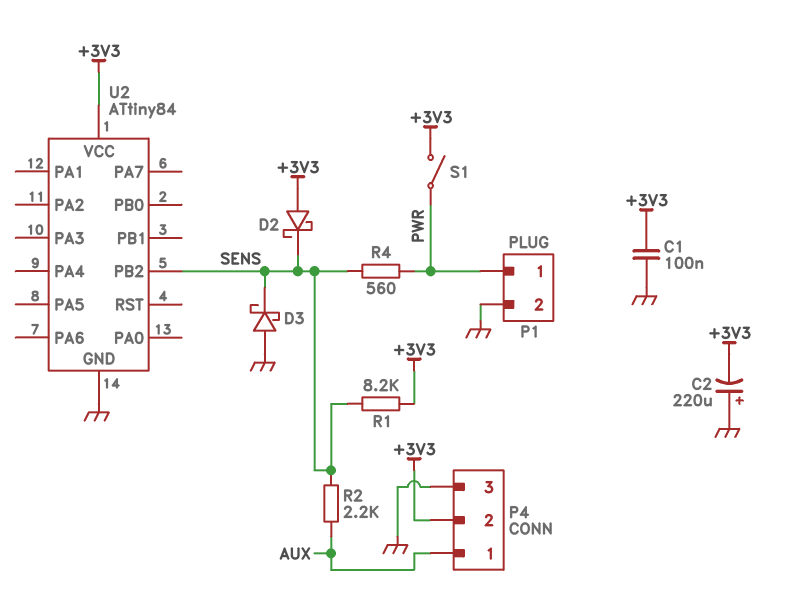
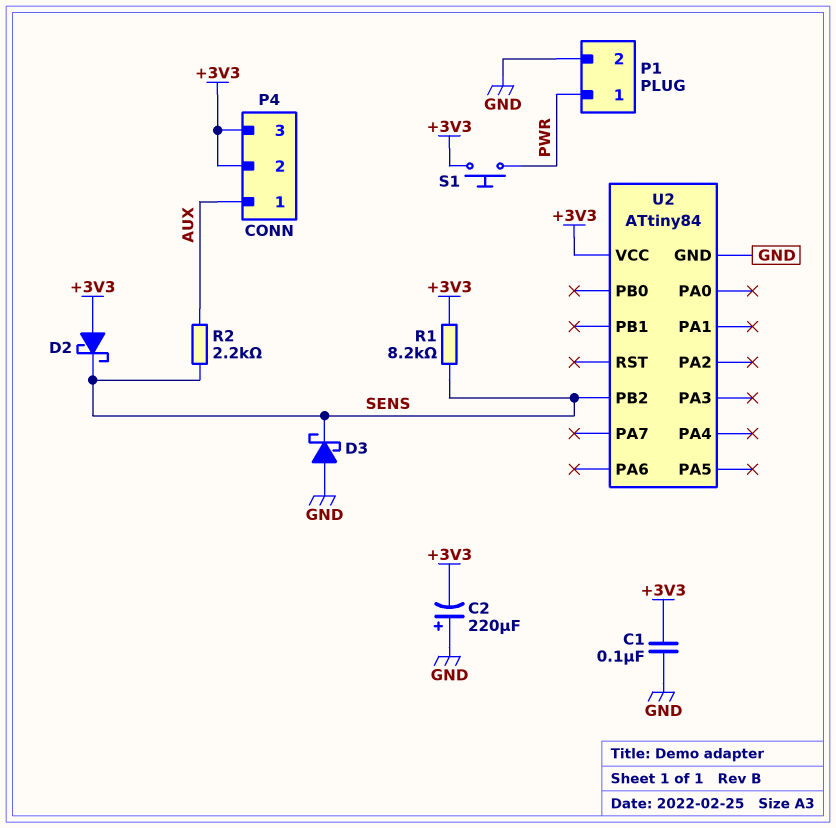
P4 pin 3: GND -> +3V3
R4: 560 (PWR, SENS) -> none
S1: switch (+3V3, PWR) -> button (+3V3, PWR)

